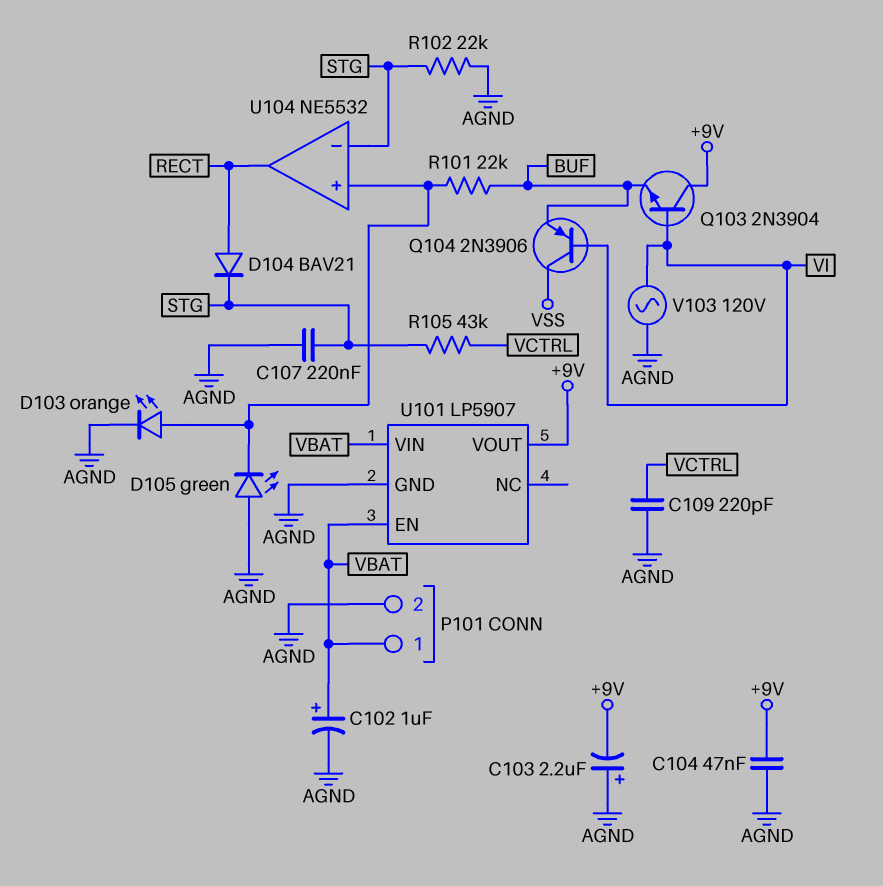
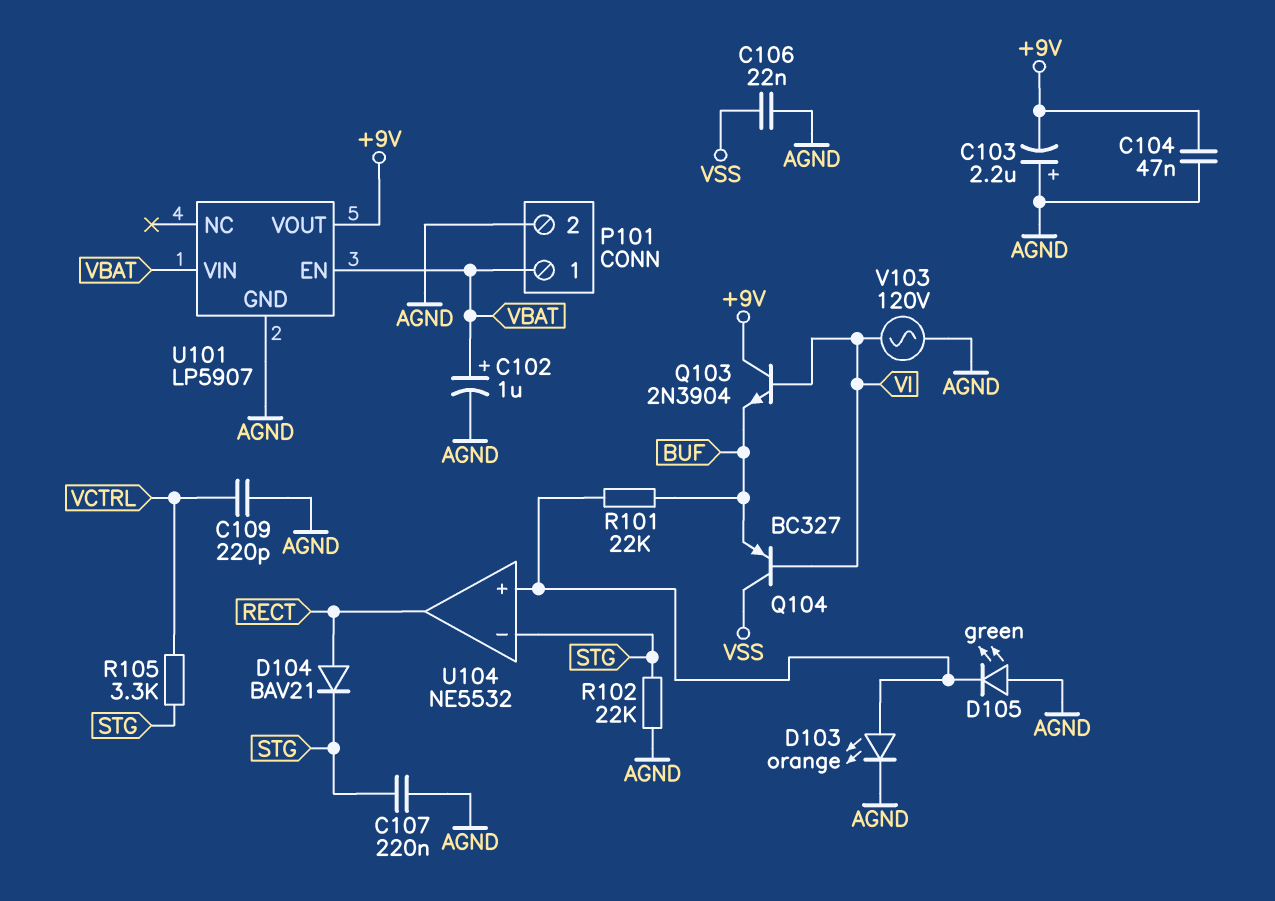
C106: none -> 22nF (AGND, VSS)
Q104: PNP 2N3906 (B VI, C VSS, E BUF) -> PNP BC327 (B VI, C VSS, E BUF)
R105: 43k (STG, VCTRL) -> 3.3k (STG, VCTRL)

